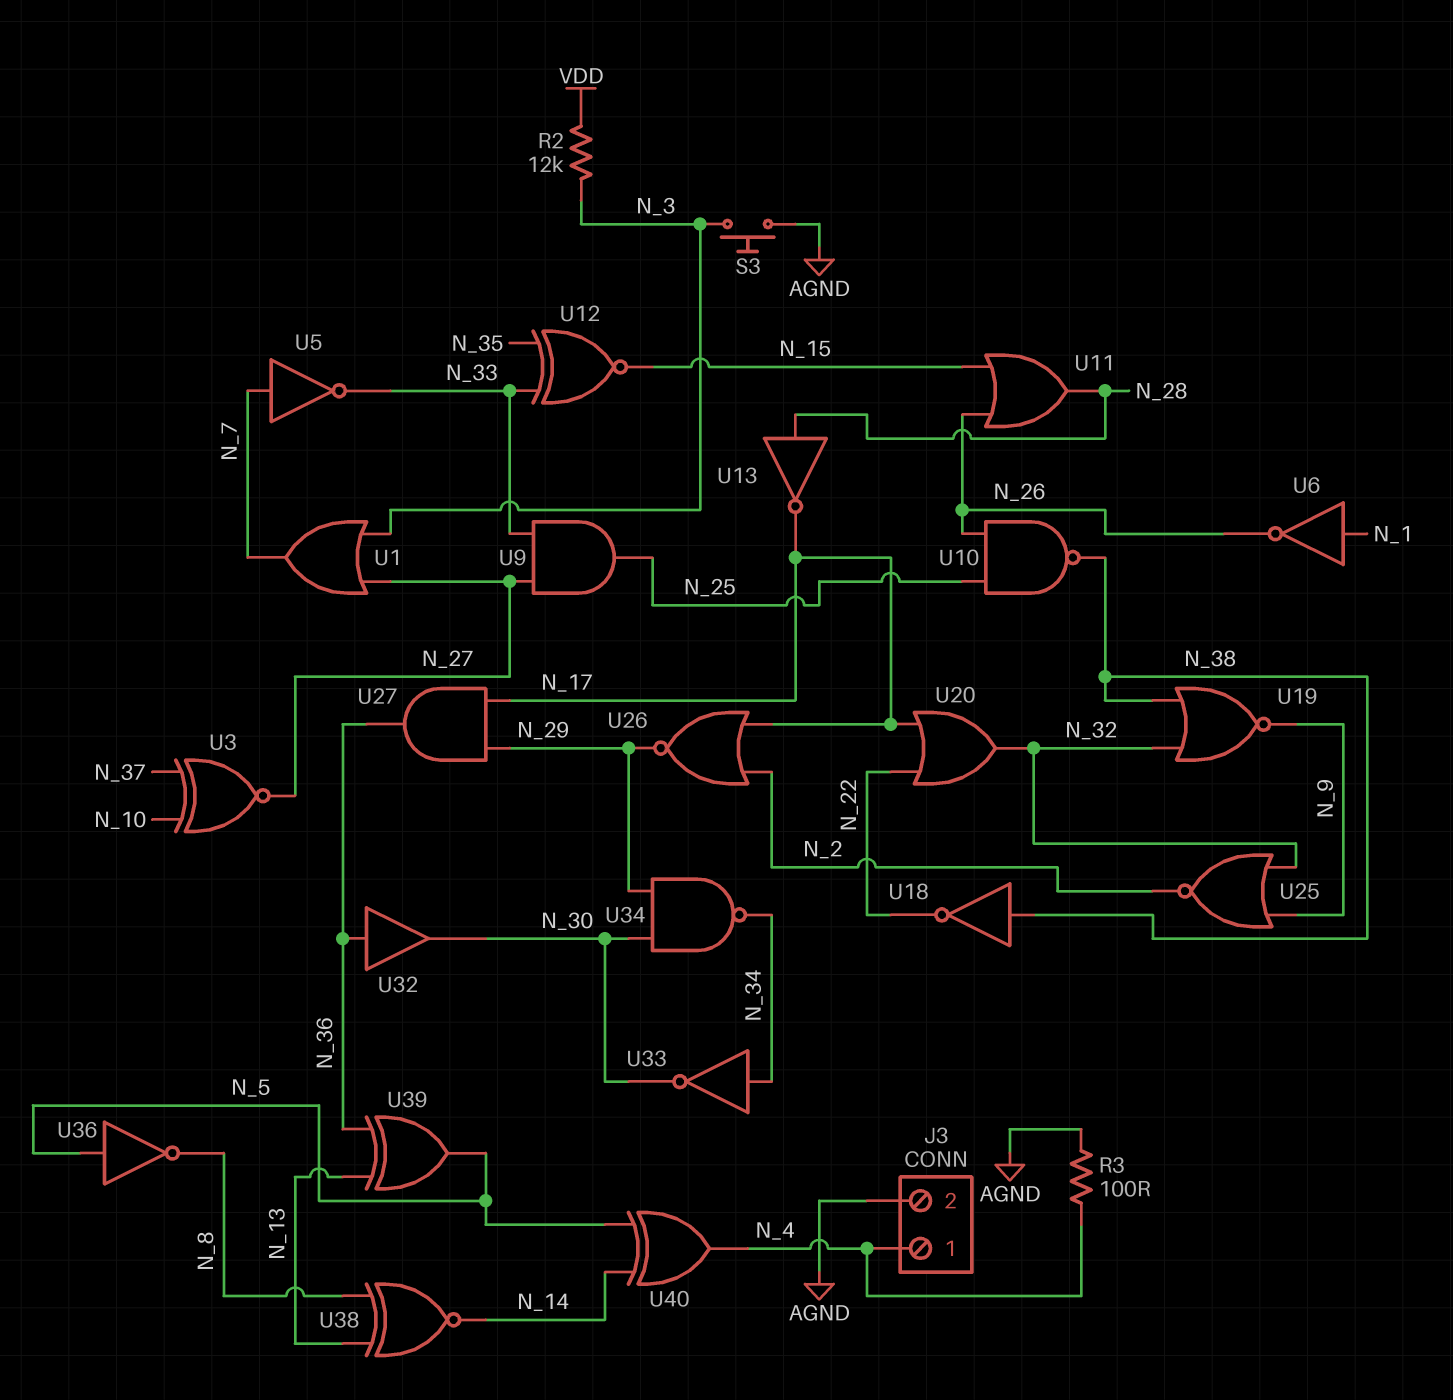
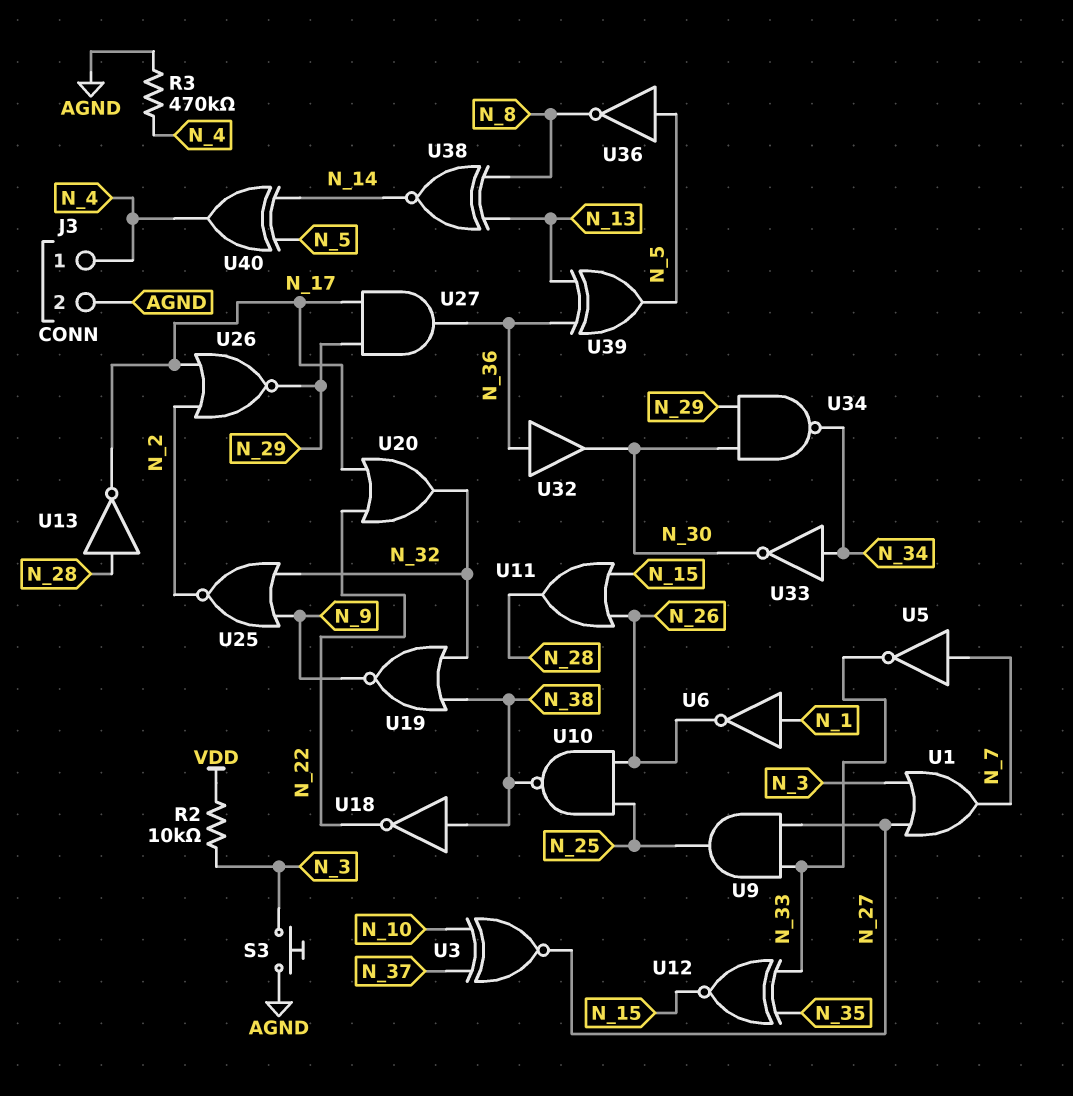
R2: 12k (N_3, VDD) -> 10k (N_3, VDD)
R3: 100 (AGND, N_4) -> 470k (AGND, N_4)

